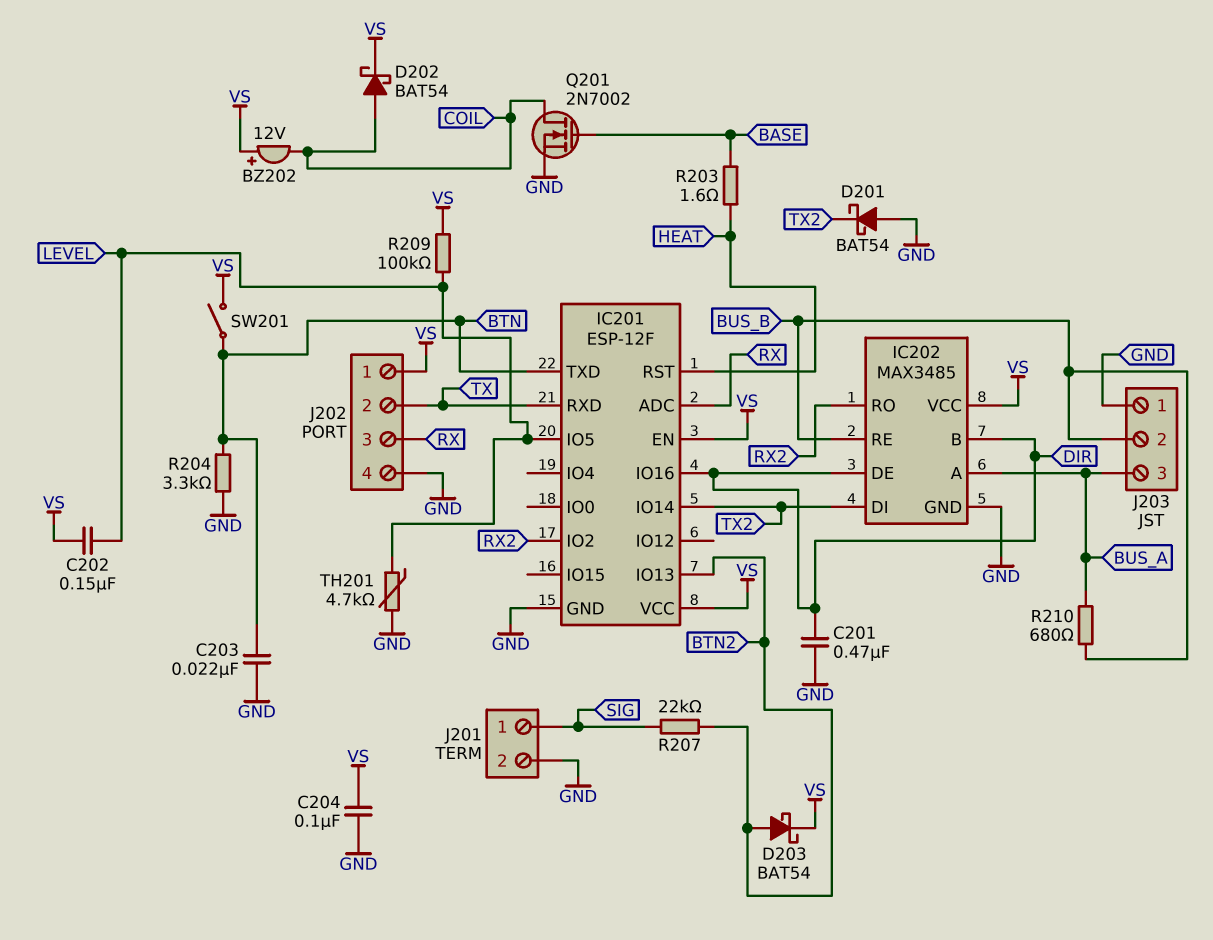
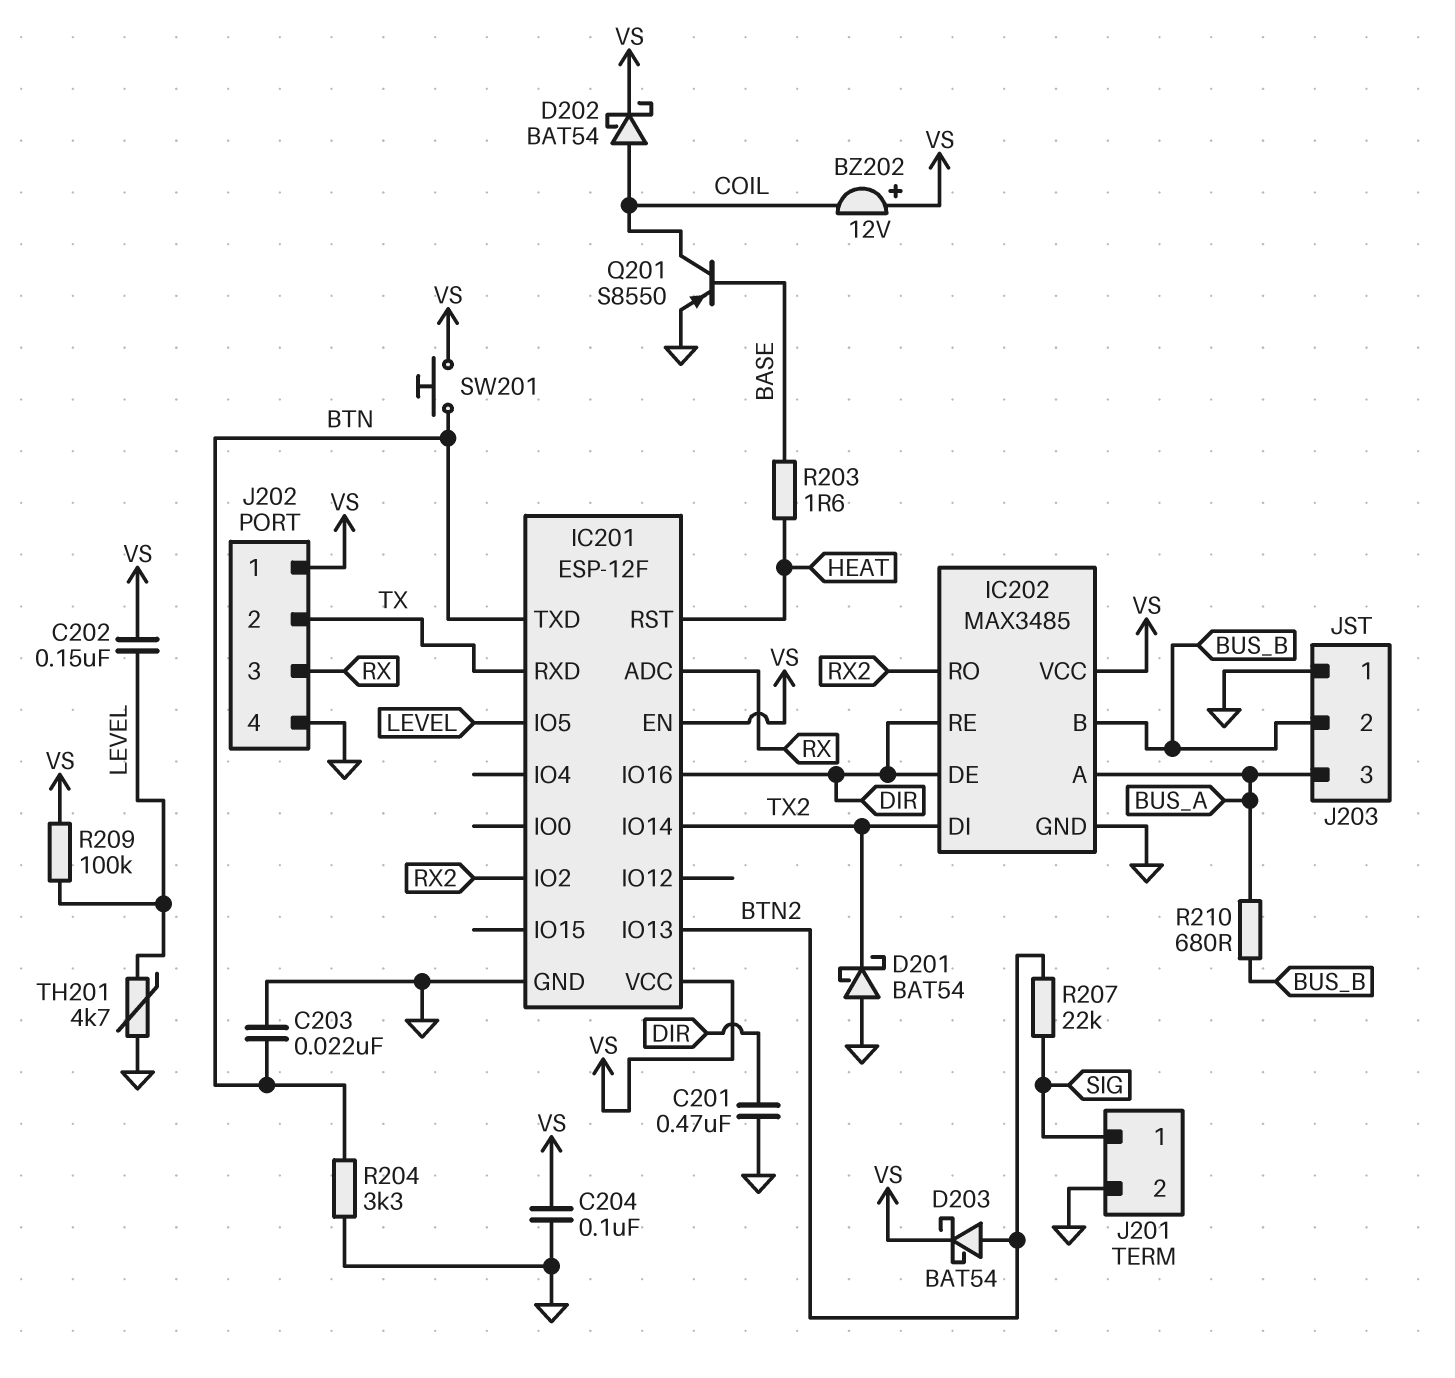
IC202 pin B: DIR -> BUS_B
IC202 pin RE: BUS_B -> DIR
Q201: NMOS 2N7002 (G BASE, D COIL, S GND) -> PNP S8550 (B BASE, C COIL, E GND)
SW201: switch (BTN, VS) -> button (BTN, VS)

